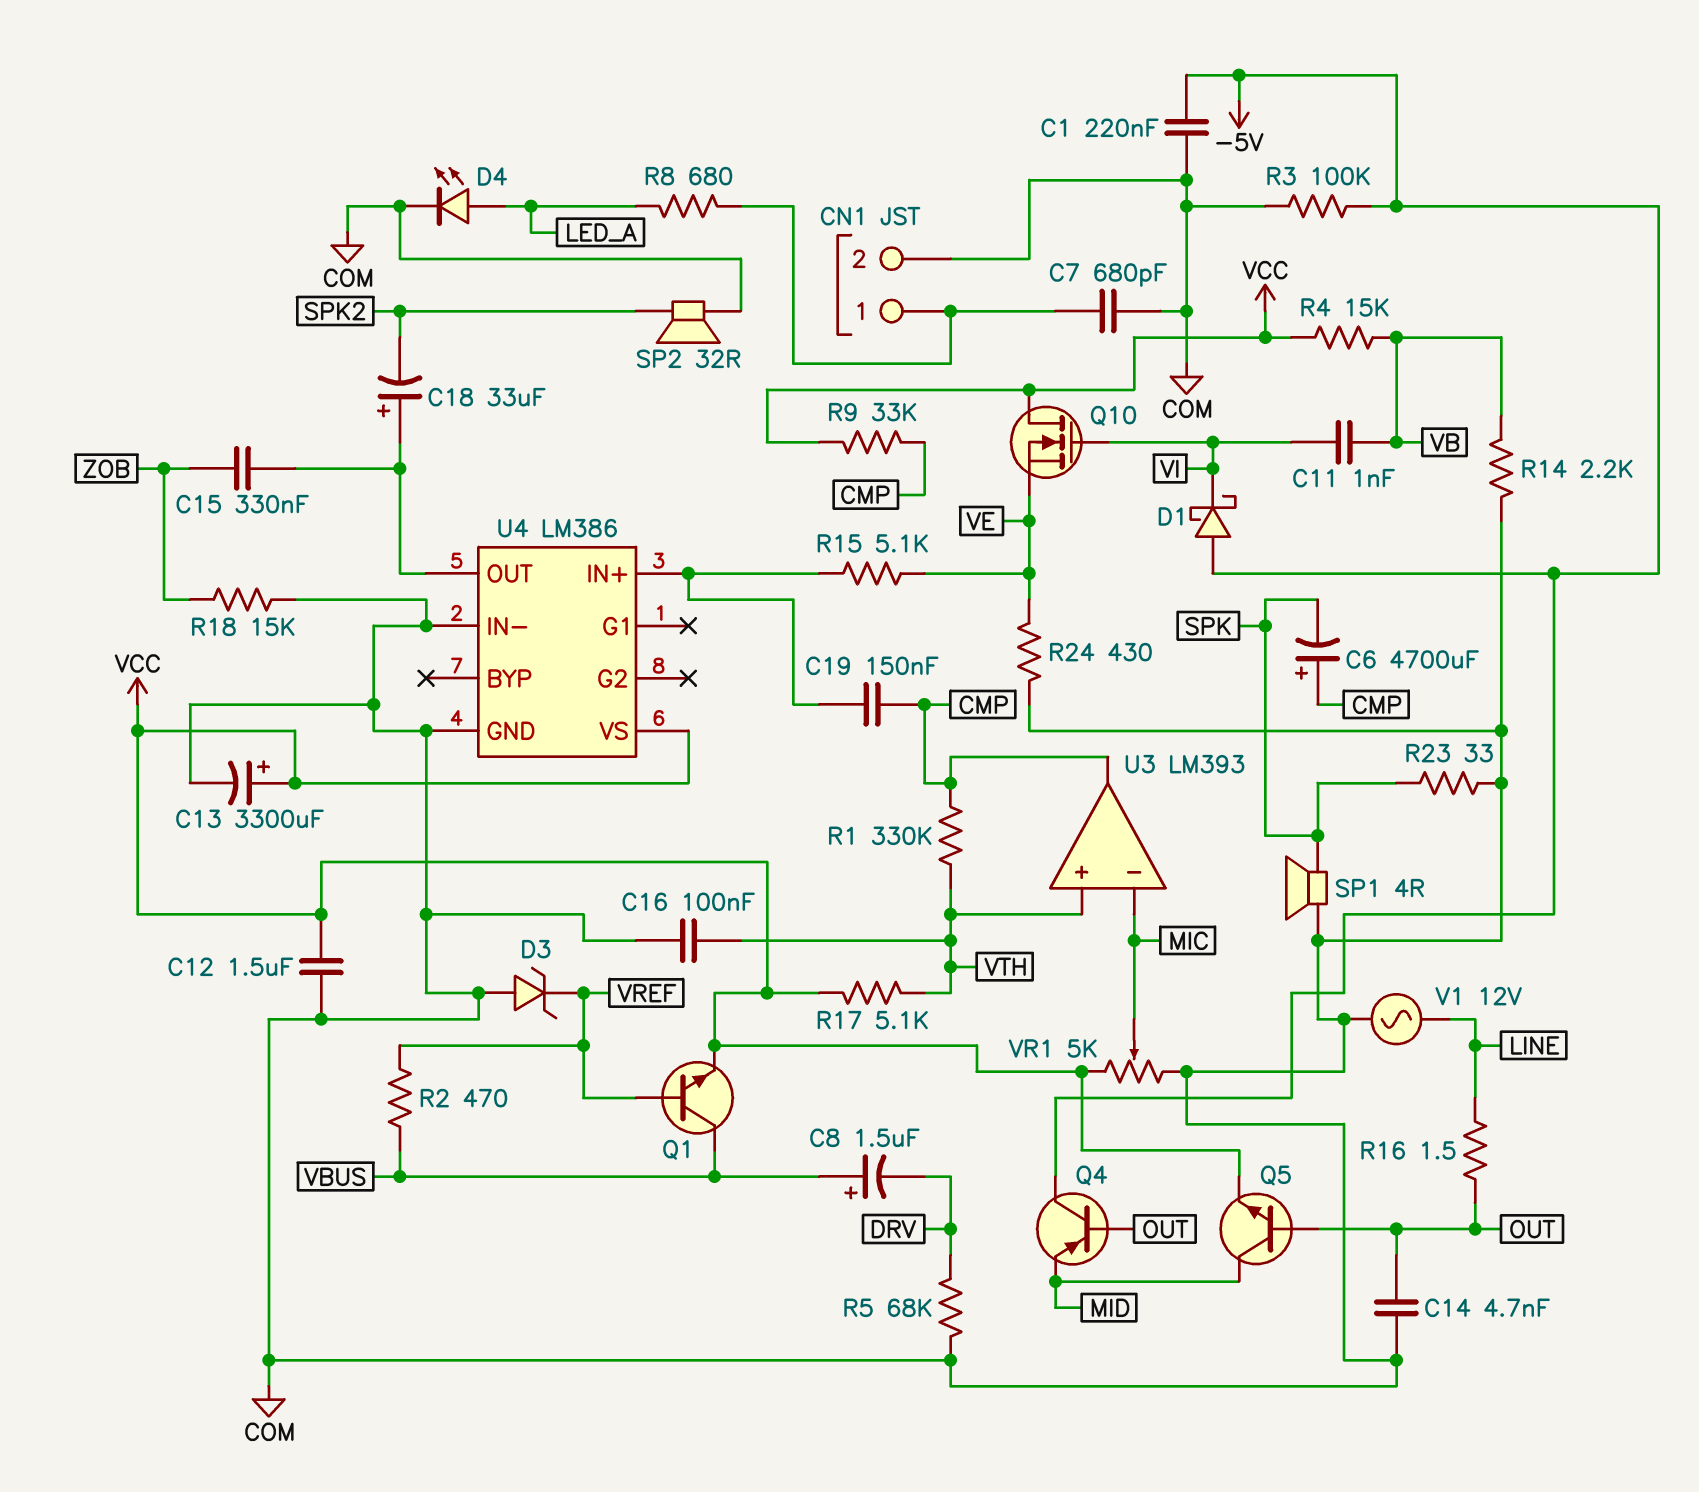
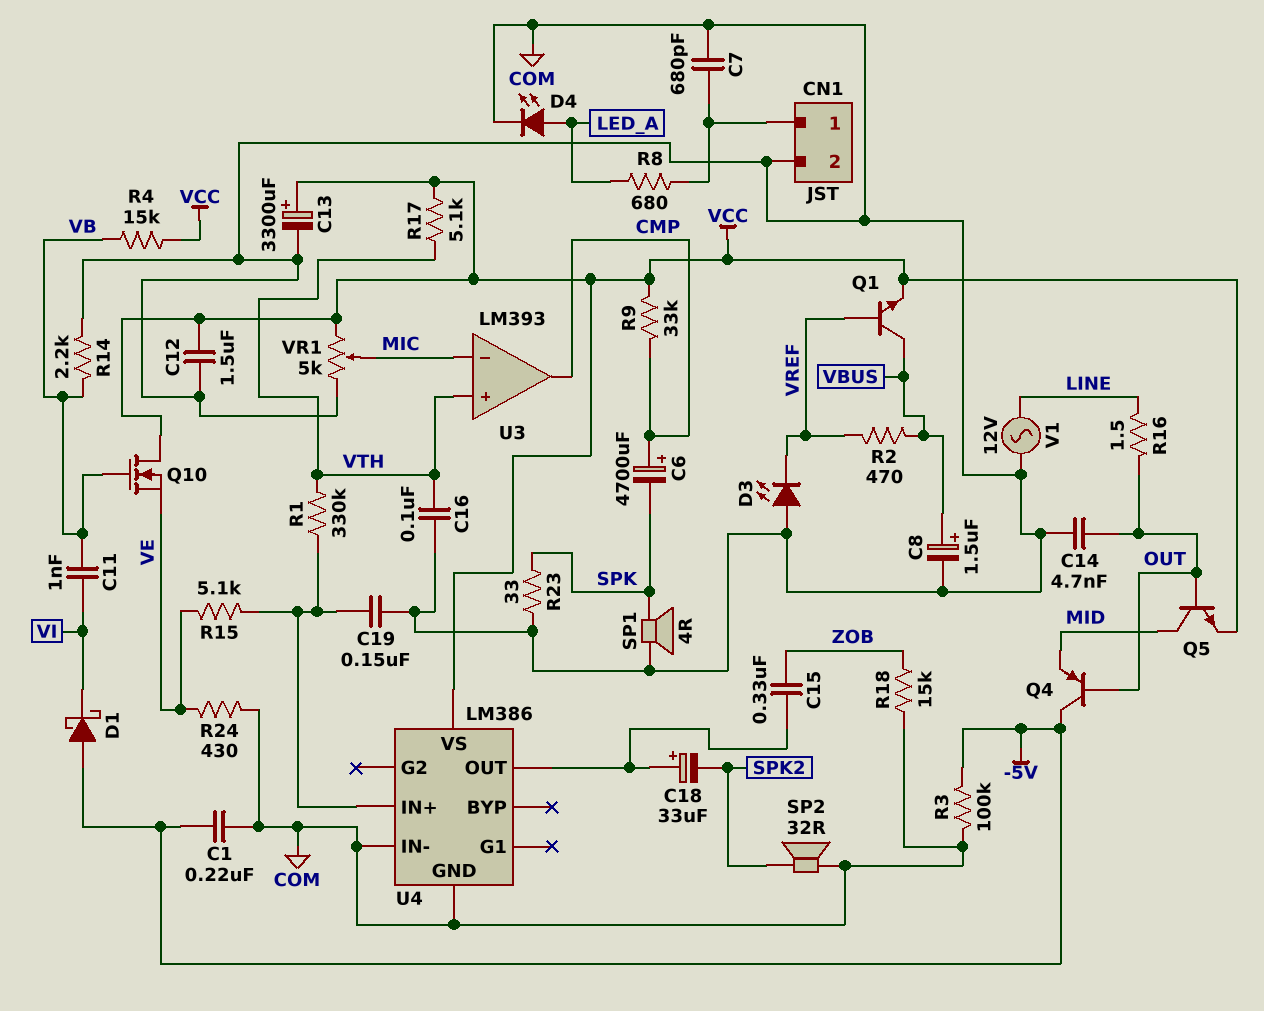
C8: 1.5uF (plus VBUS, minus DRV) -> 1.5uF (plus VBUS, minus COM)
C19: 150nF (CMP, U4/IN+) -> 150nF (COM, U4/IN+)
D3: zener (A COM, K VREF) -> LED (A COM, K VREF)
Q10: NMOS (G VI, D VCC, S VE) -> NMOS (G VB, D VCC, S VE)
R1: 330k (CMP, VTH) -> 330k (U4/IN+, VTH)
R5: 68k (COM, DRV) -> none

